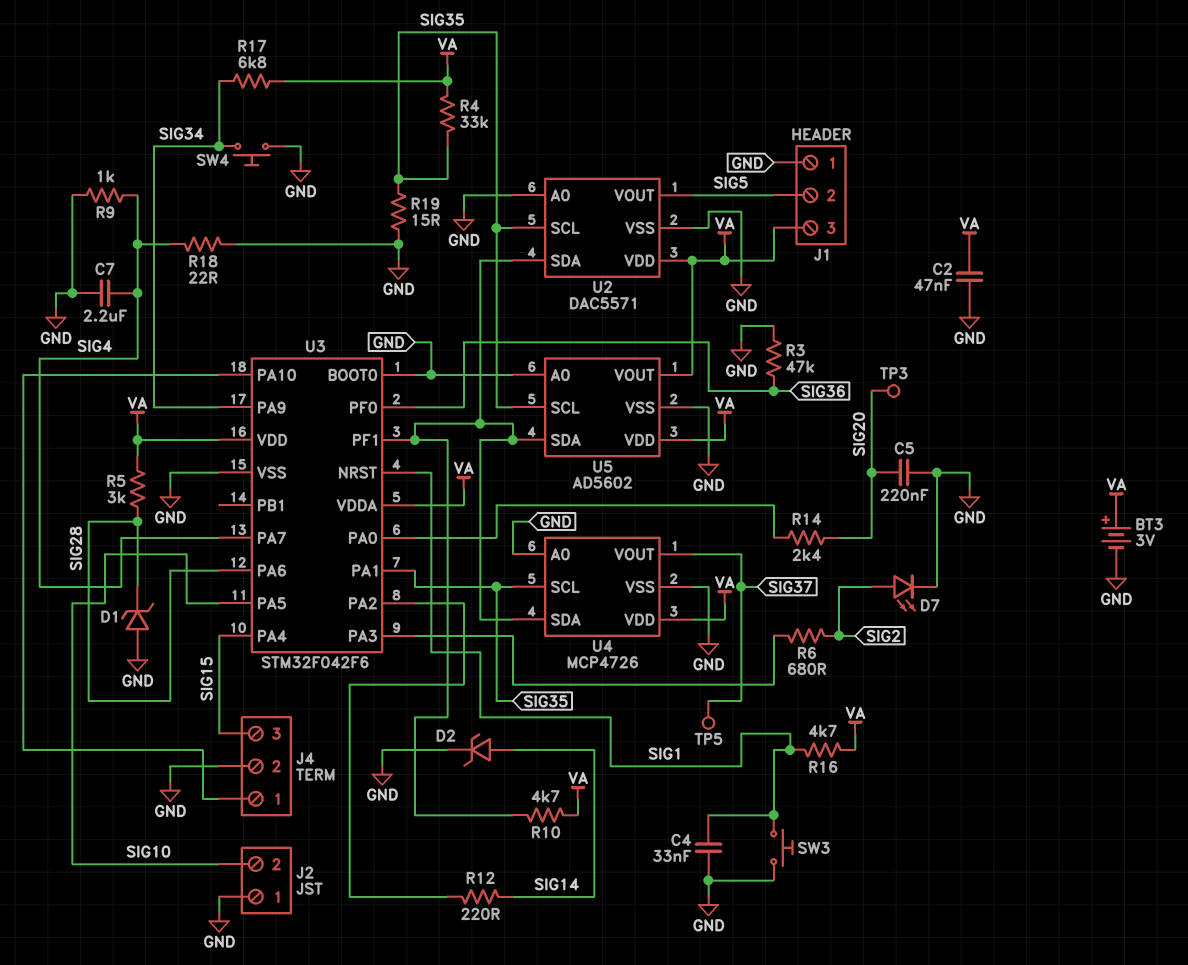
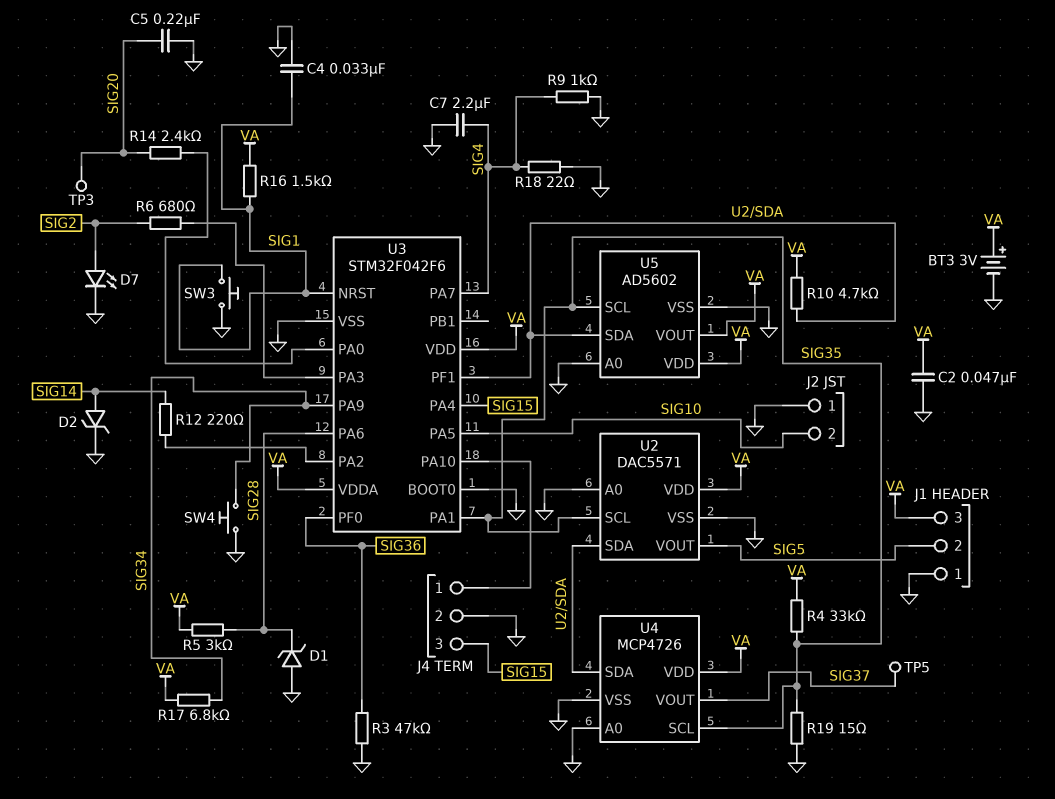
R16: 4.7k (SIG1, VA) -> 1.5k (SIG1, VA)

